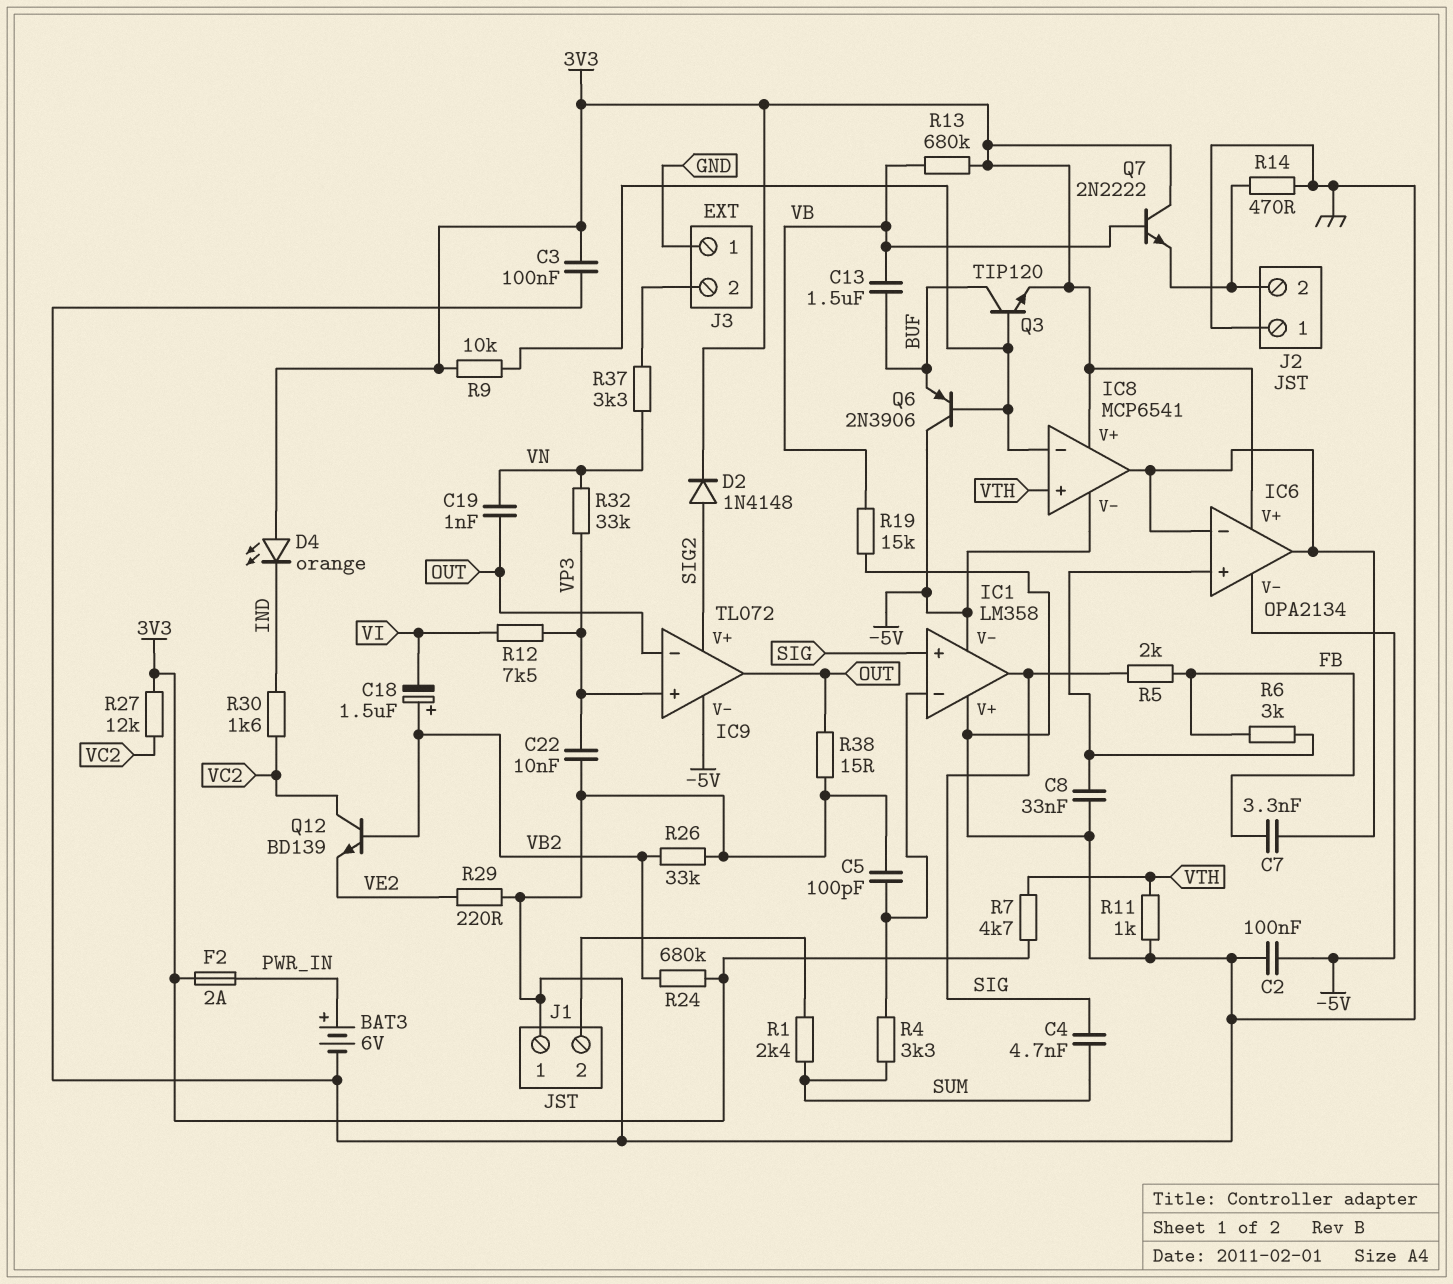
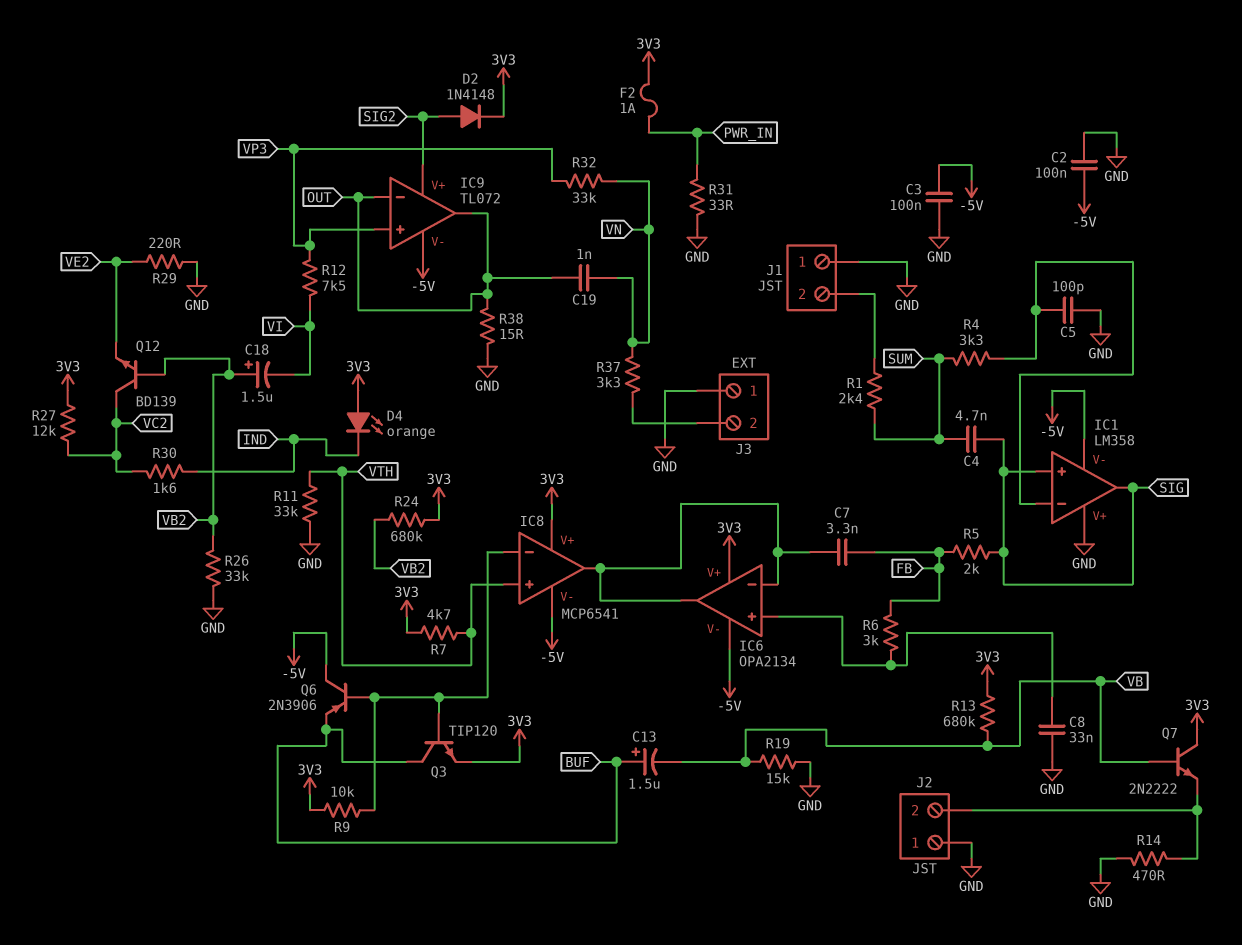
BAT3: 6V (plus PWR_IN, minus GND) -> none
C3: 100nF (3V3, GND) -> 100nF (-5V, GND)
C13: 1.5uF (BUF, VB) -> 1.5uF (plus BUF, minus VB)
C22: 10nF (GND, VP3) -> none
F2: 2A (3V3, PWR_IN) -> 1A (3V3, PWR_IN)
R11: 1k (GND, VTH) -> 33k (GND, VTH)
R31: none -> 33 (GND, PWR_IN)

